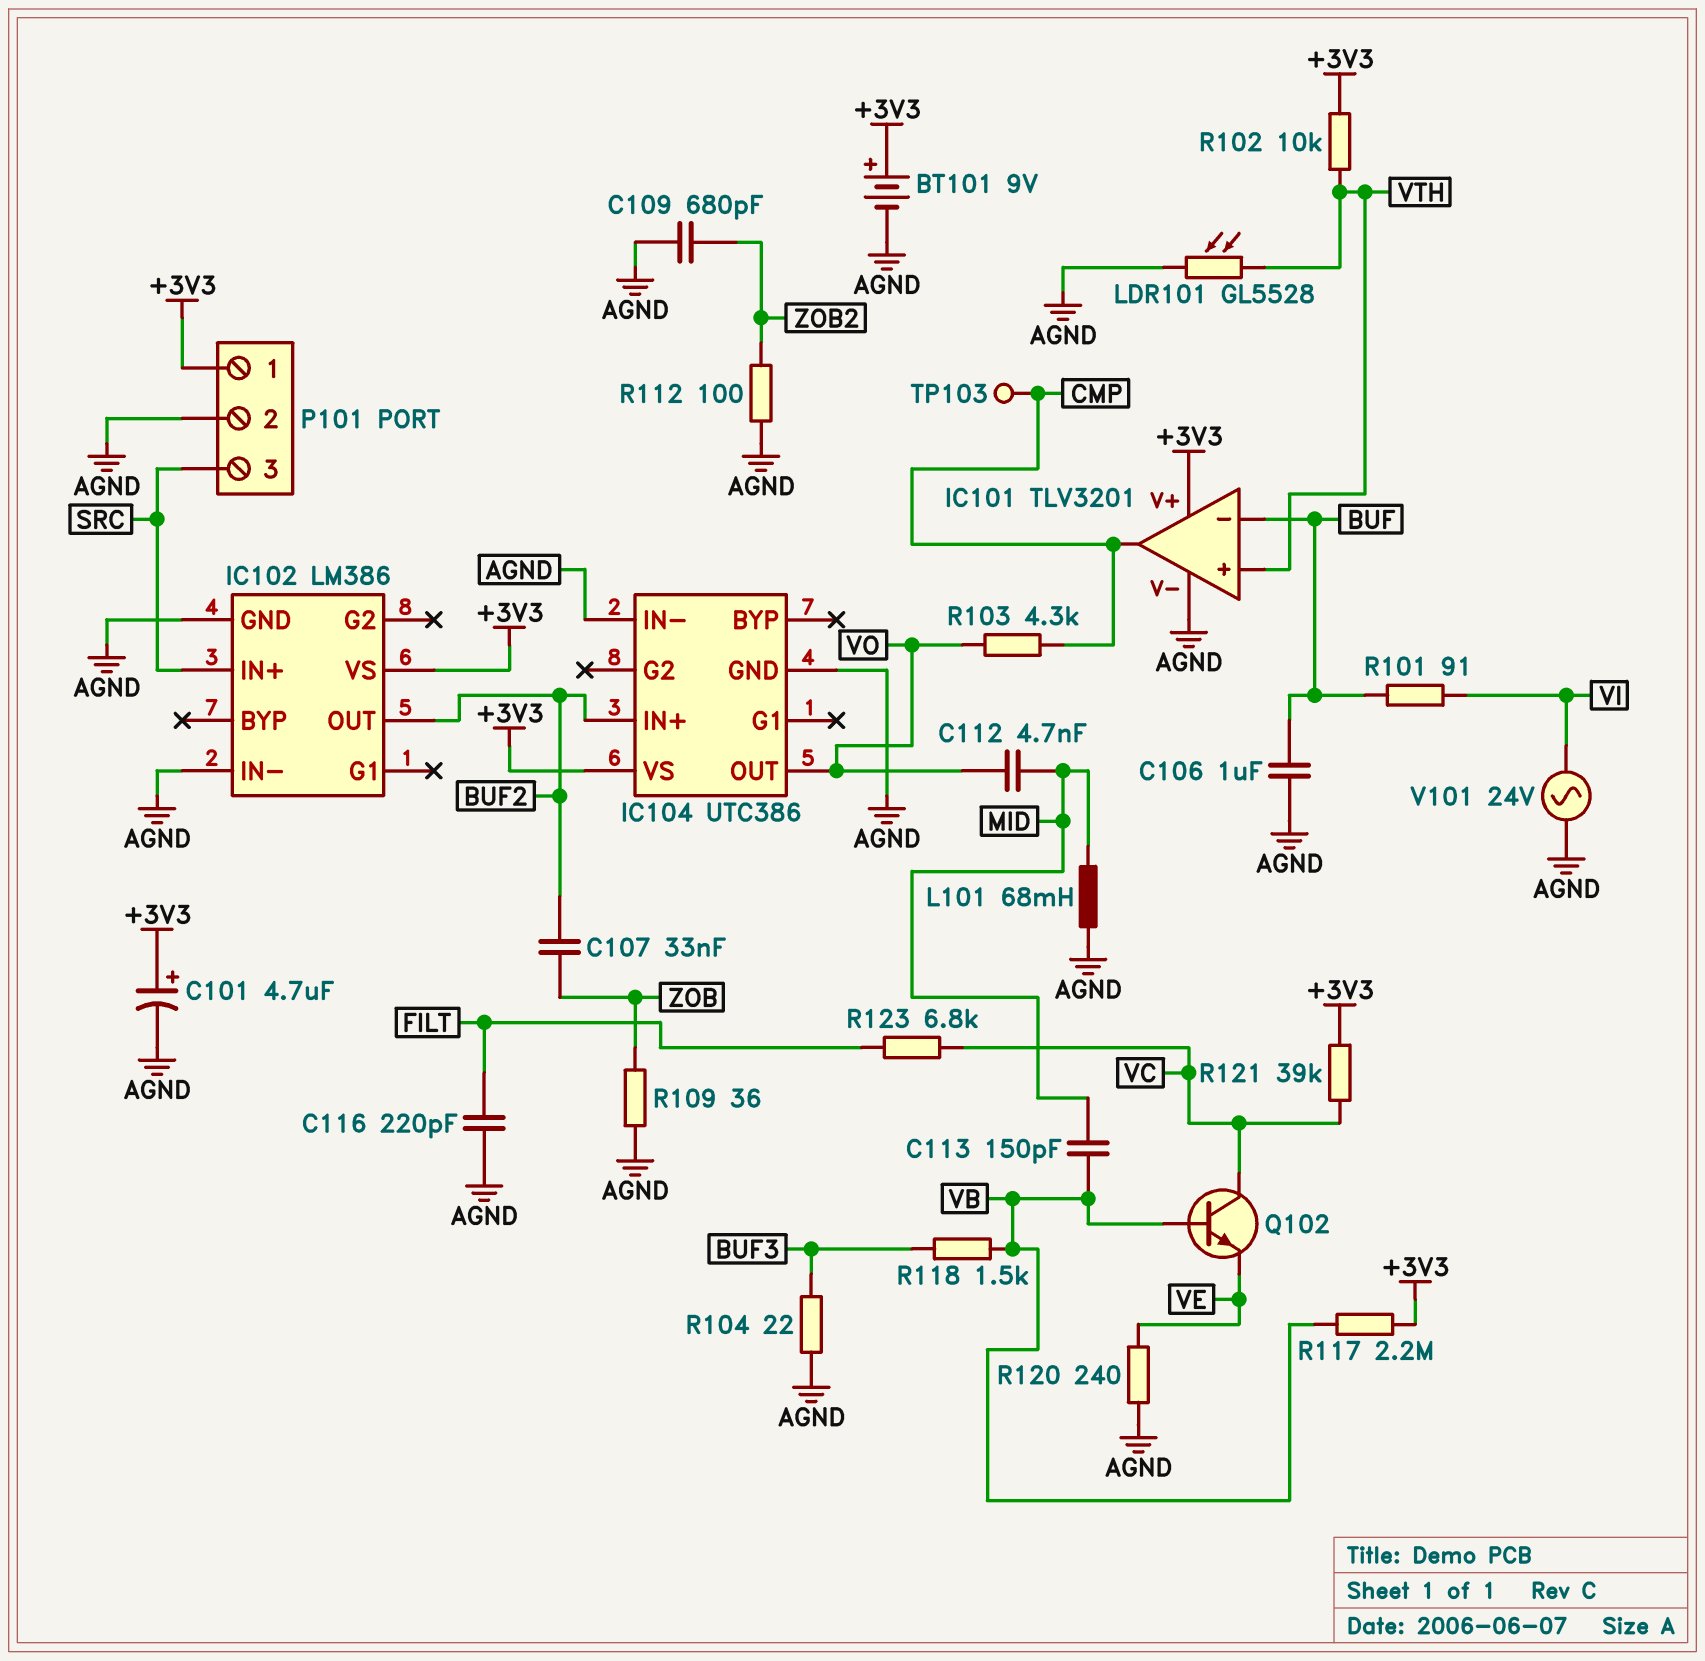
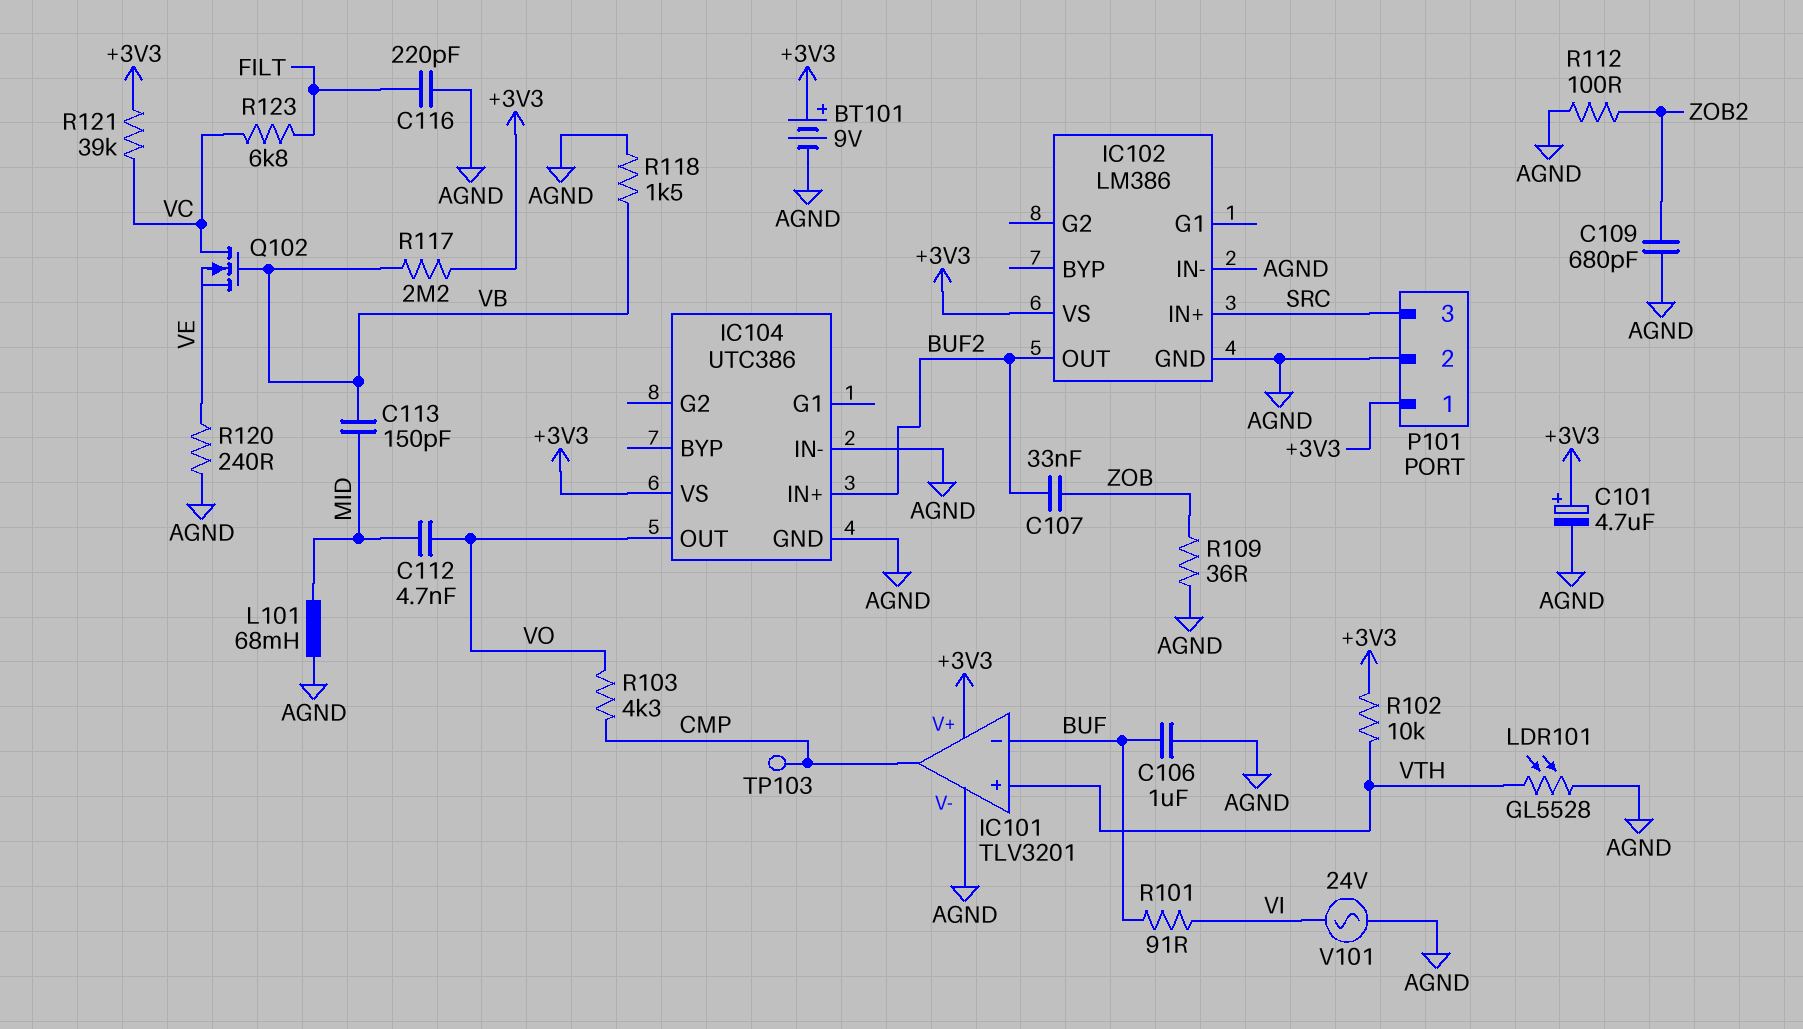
Q102: NPN (B VB, C VC, E VE) -> NMOS (G VB, D VC, S VE)
R104: 22 (AGND, BUF3) -> none
R118: 1.5k (BUF3, VB) -> 1.5k (AGND, VB)

